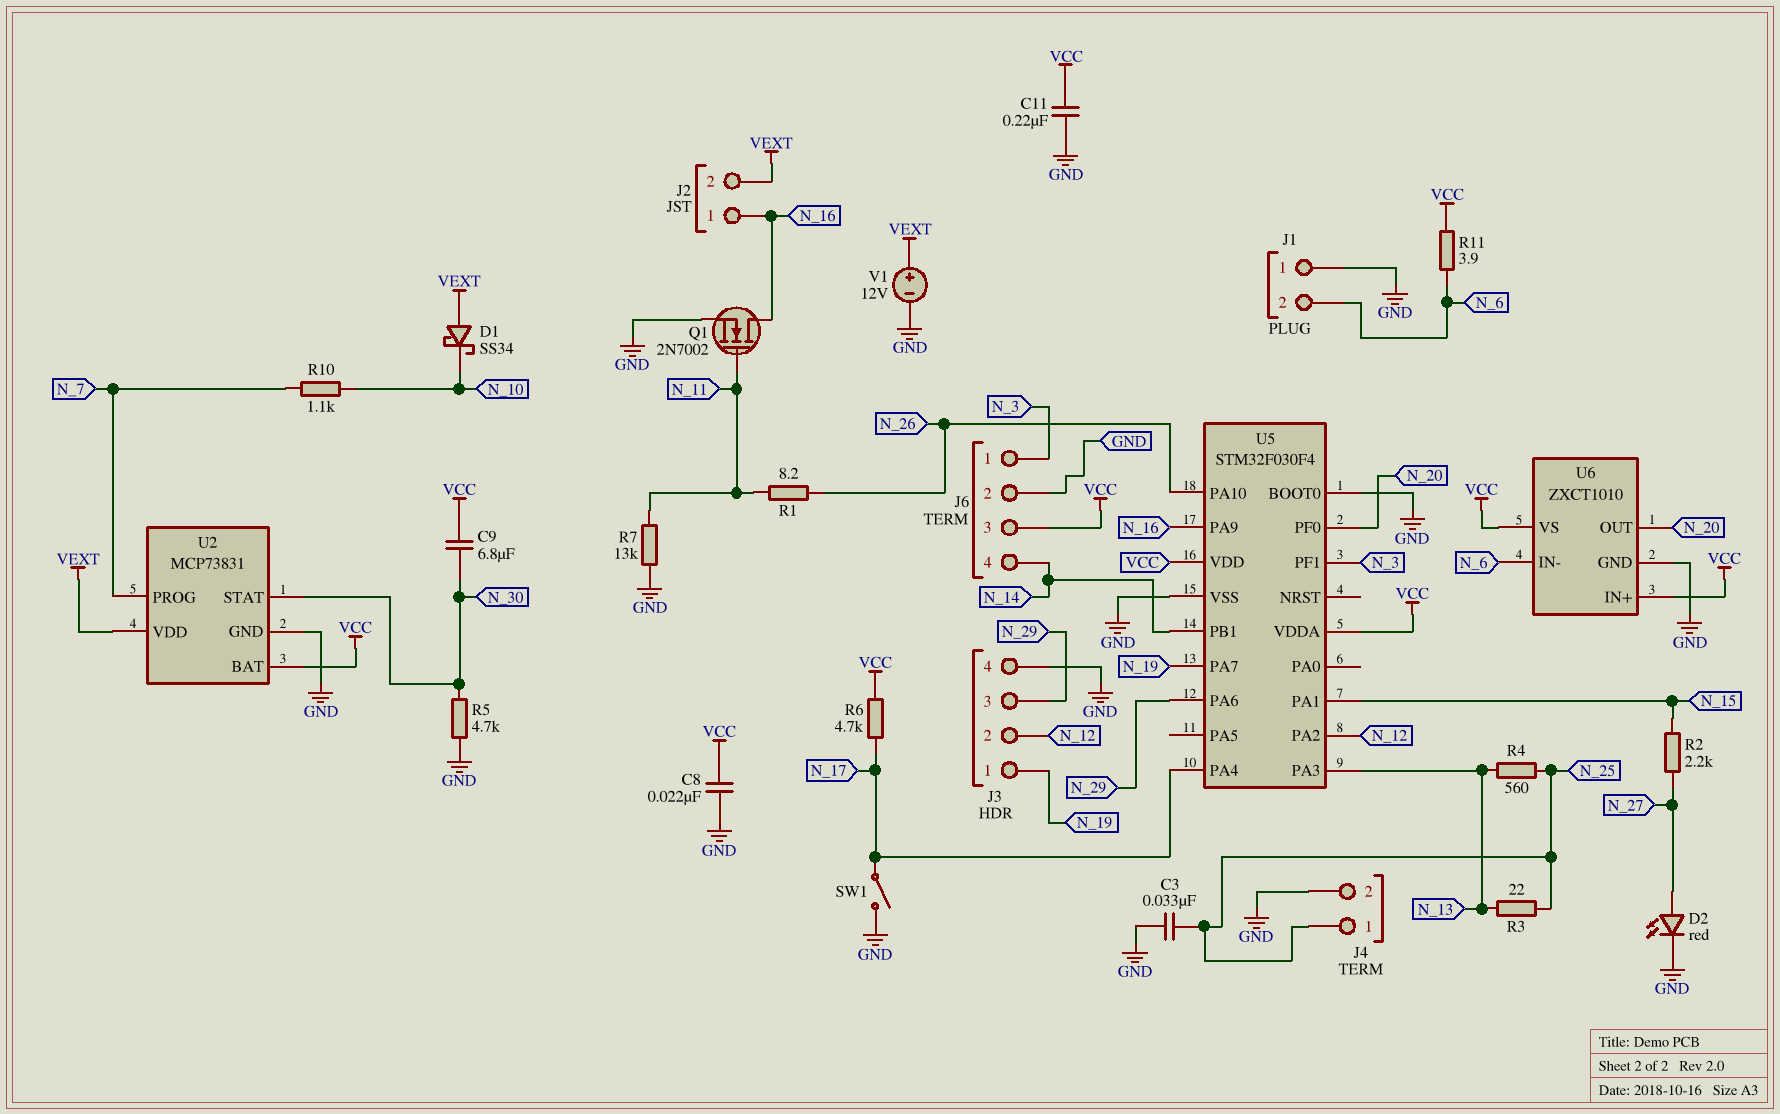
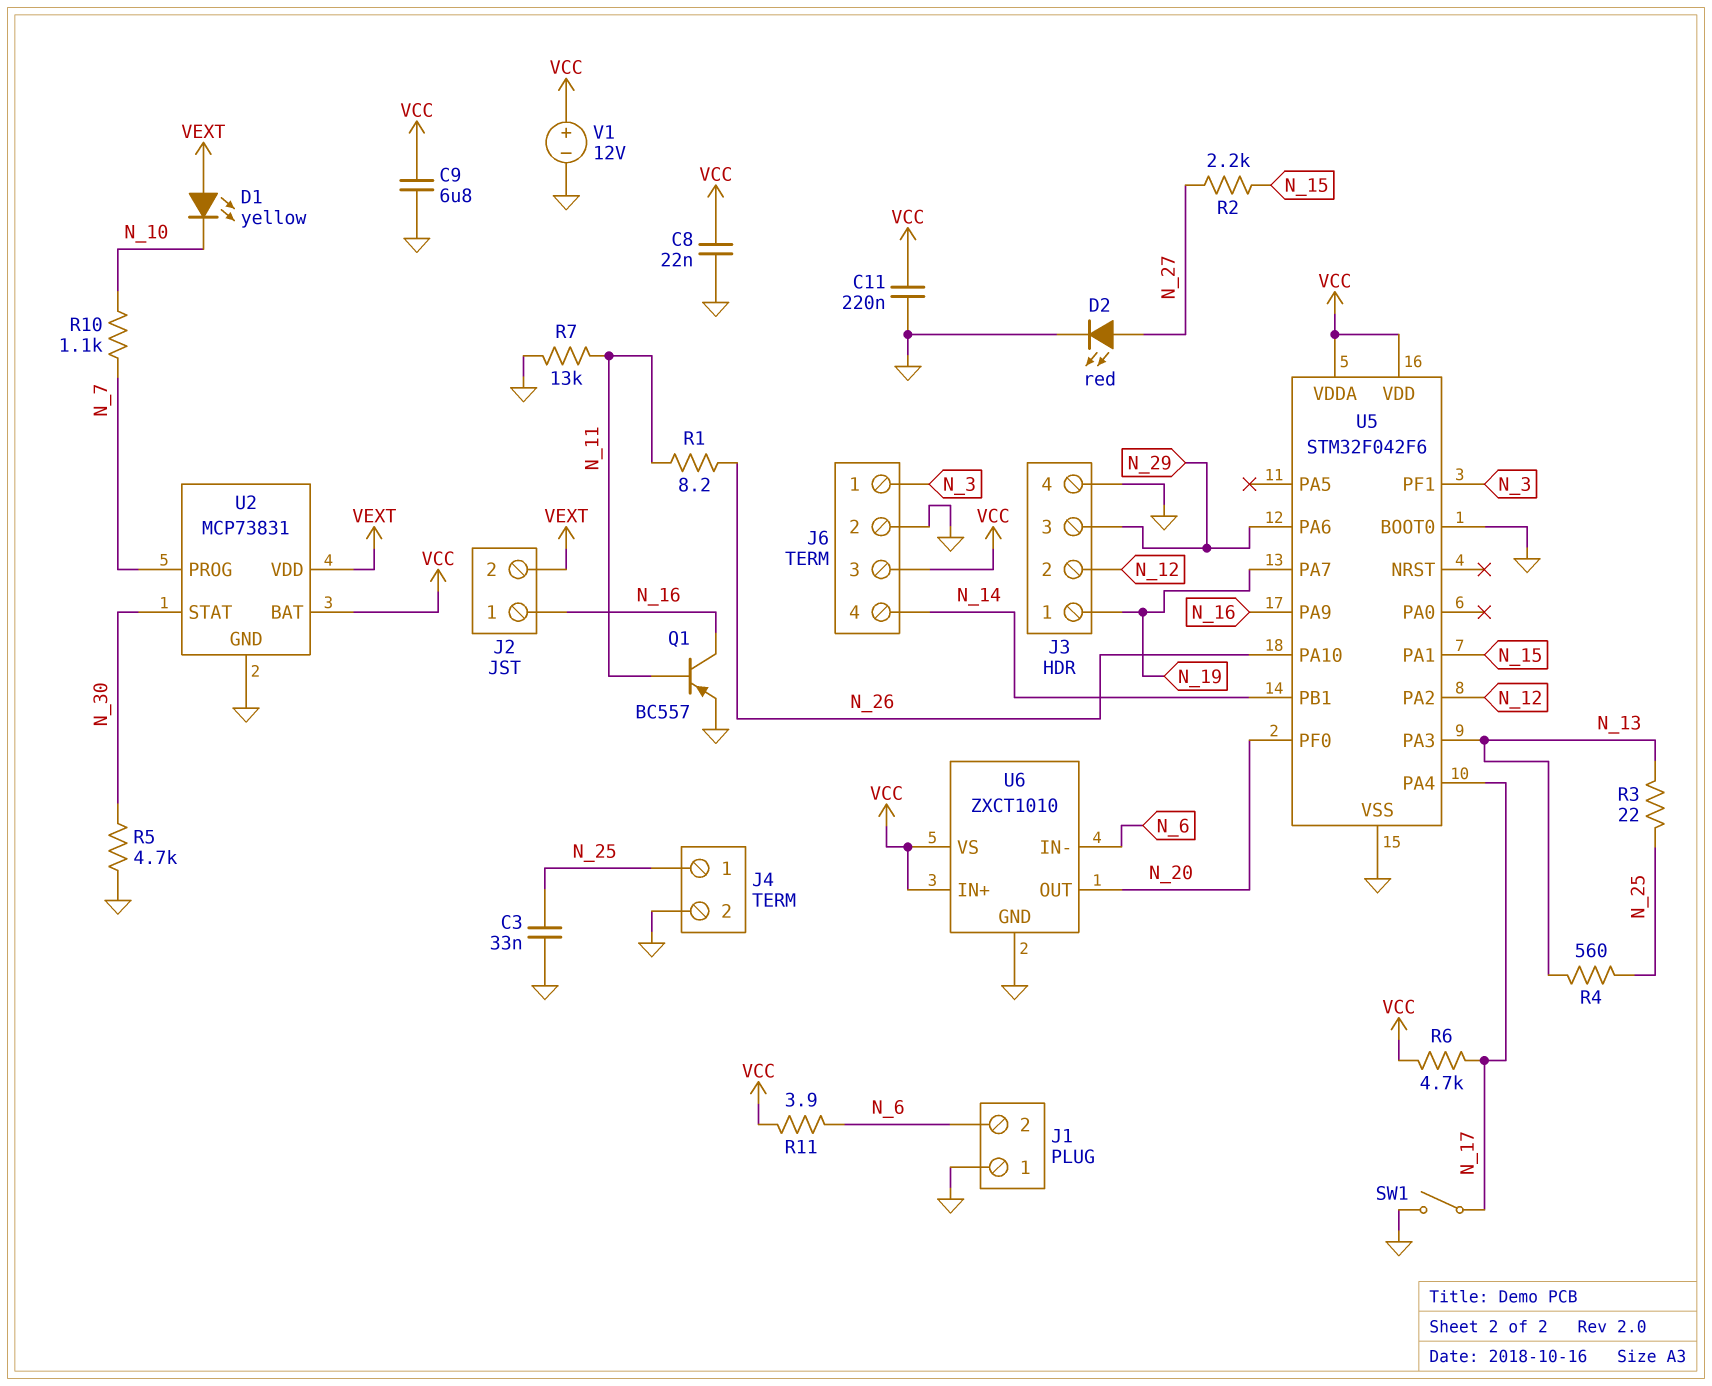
C9: 6.8uF (N_30, VCC) -> 6.8uF (GND, VCC)
D1: schottky SS34 (A VEXT, K N_10) -> LED yellow (A VEXT, K N_10)
Q1: NMOS 2N7002 (G N_11, D N_16, S GND) -> PNP BC557 (B N_11, C N_16, E GND)
U5: STM32F030F4 -> STM32F042F6
V1: 12V (plus VEXT, minus GND) -> 12V (plus VCC, minus GND)

